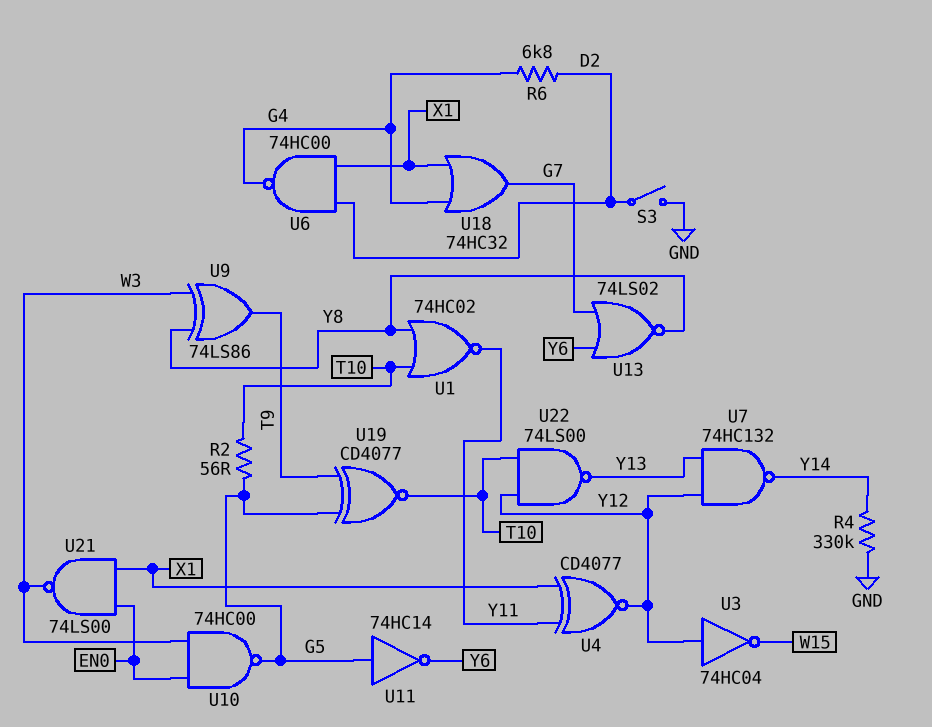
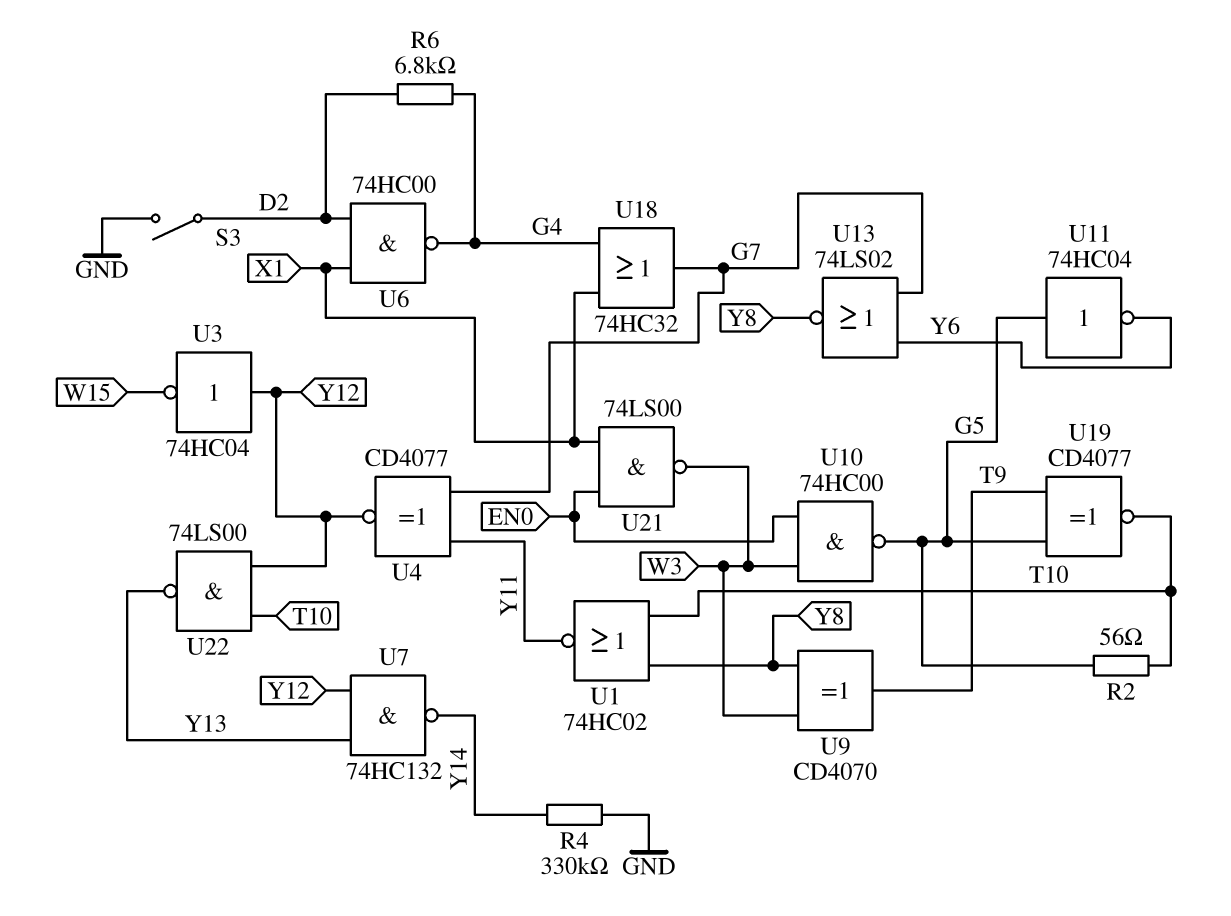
U4: XNOR CD4077 (in X1, in Y11, out Y12) -> XNOR CD4077 (in G7, in Y11, out Y12)
U9: XOR 74LS86 (in W3, in Y8, out T9) -> XOR CD4070 (in W3, in Y8, out T9)
U11: NOT 74HC14 (in G5, out Y6) -> NOT 74HC04 (in G5, out Y6)

